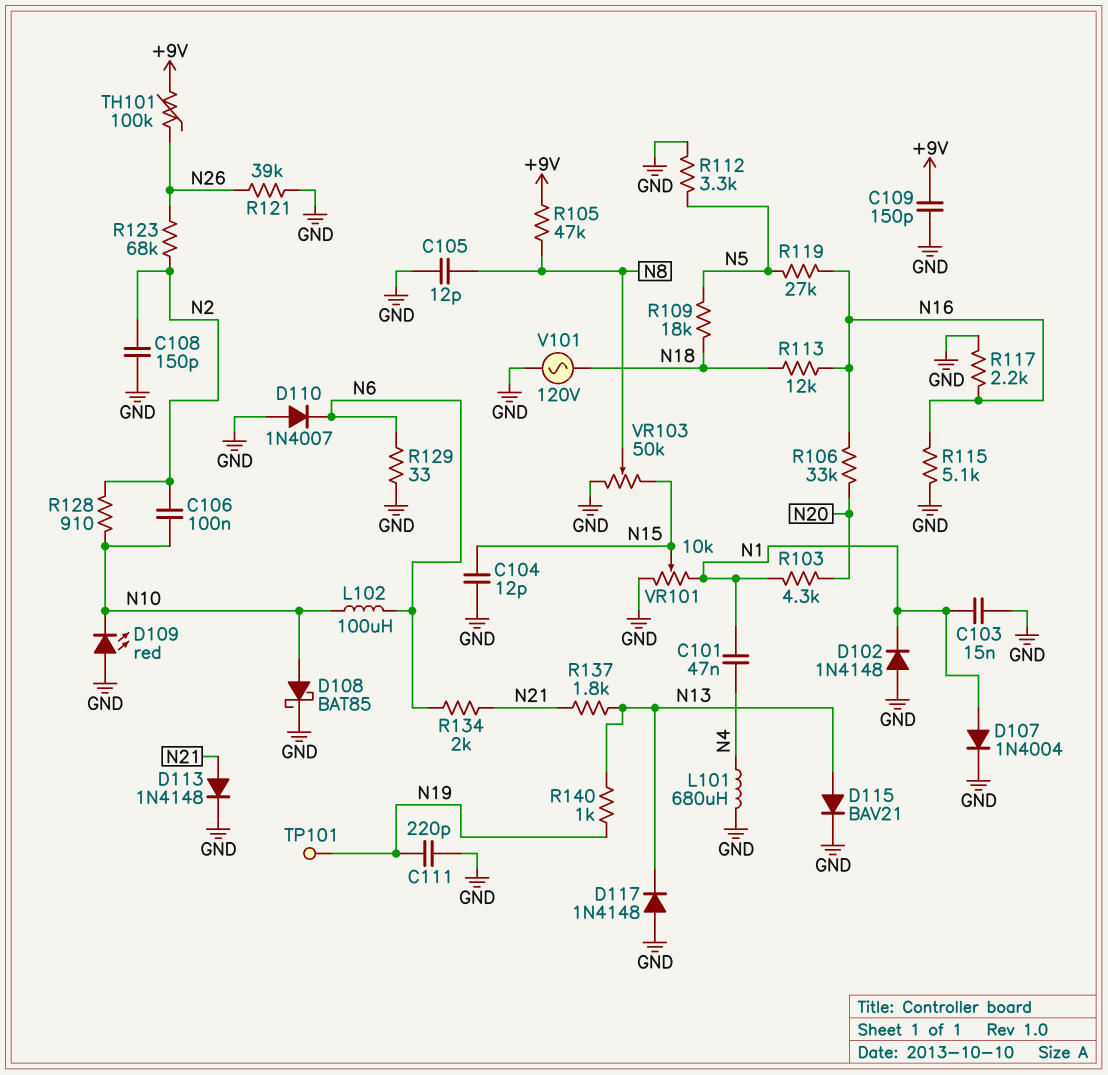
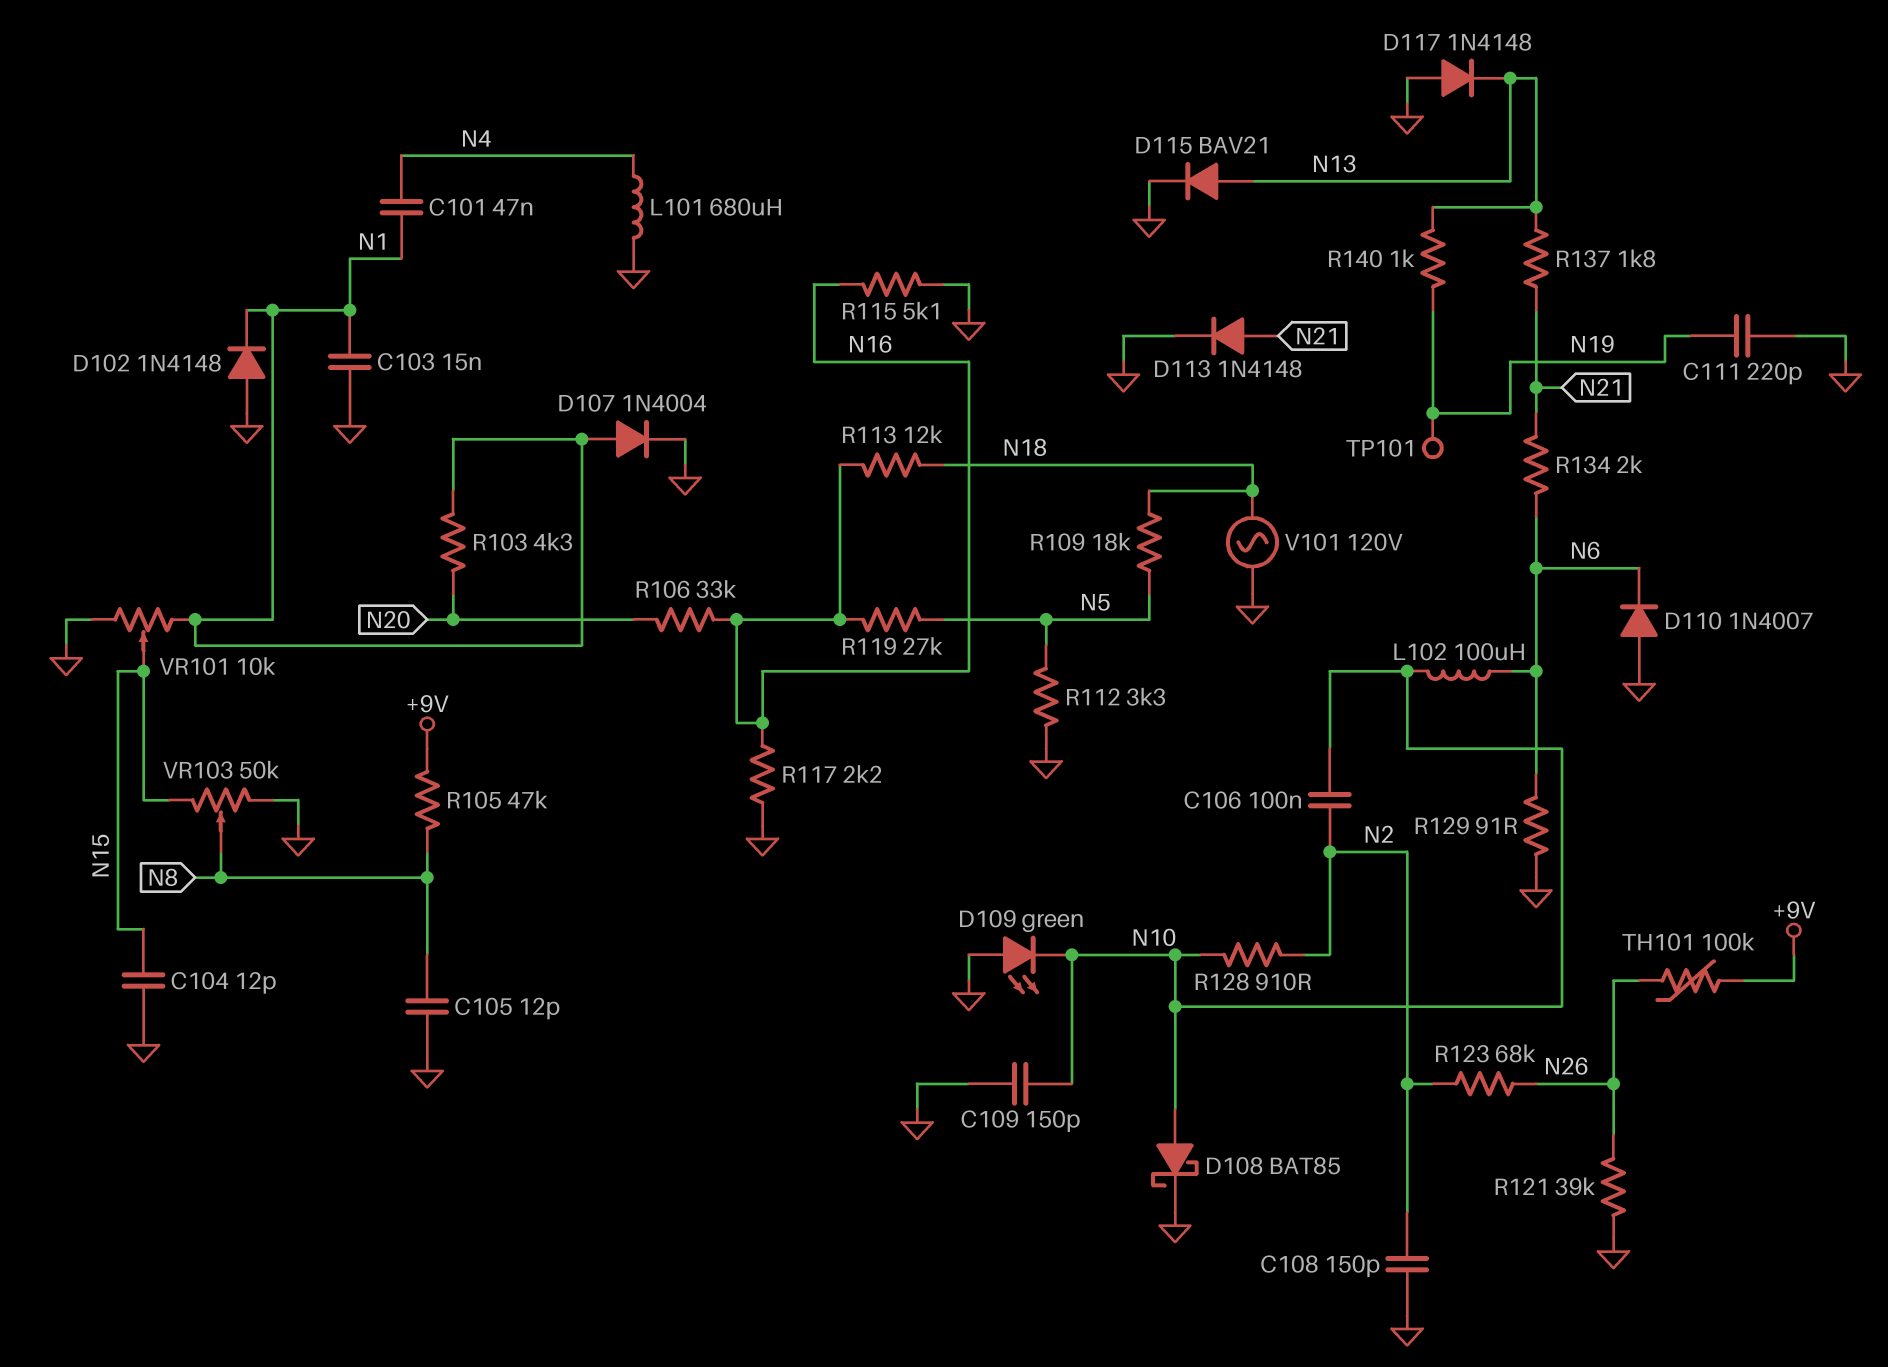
C109: 150pF (+9V, GND) -> 150pF (GND, N10)
D109: LED red (A GND, K N10) -> LED green (A GND, K N10)
R129: 33 (GND, N6) -> 91 (GND, N6)

